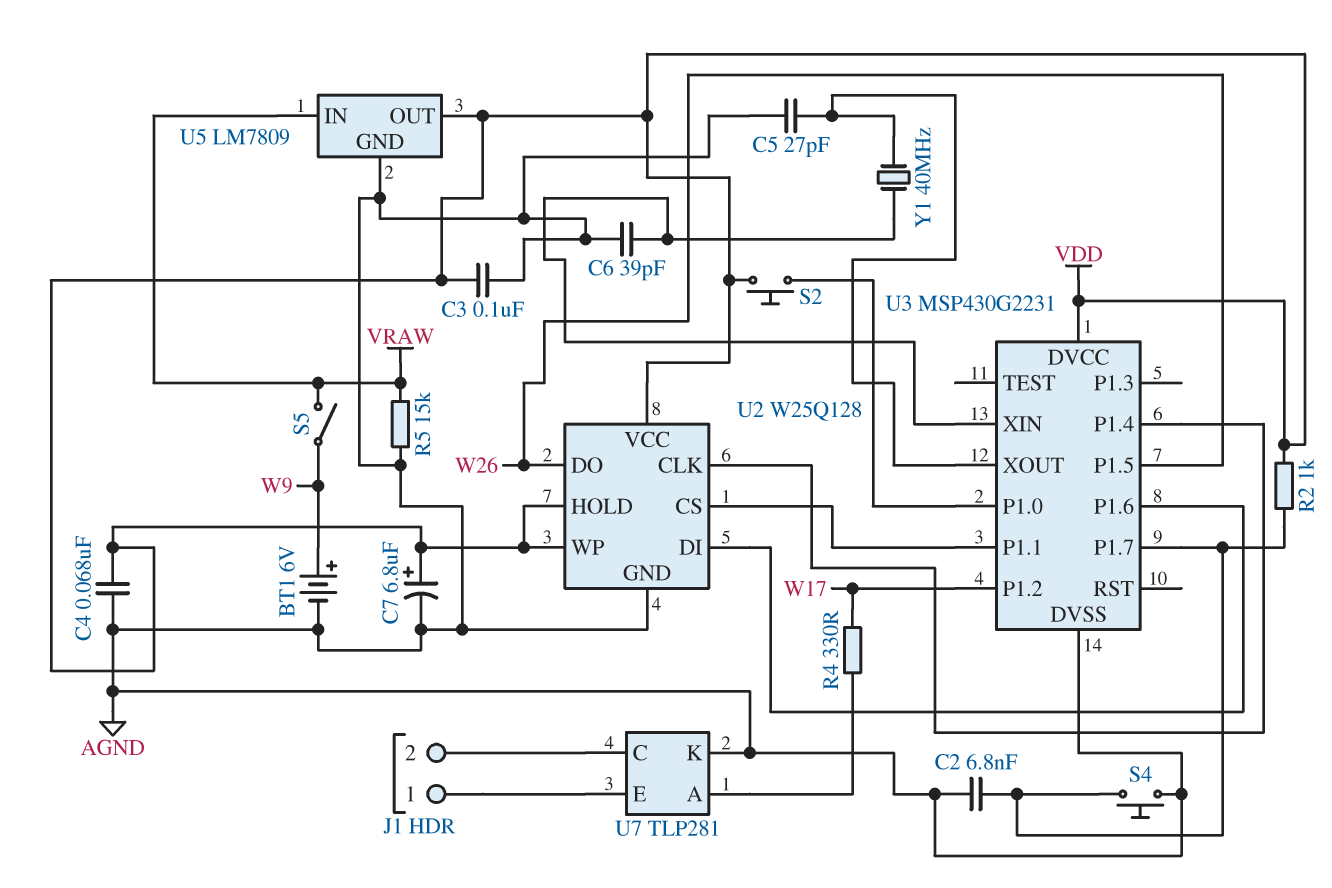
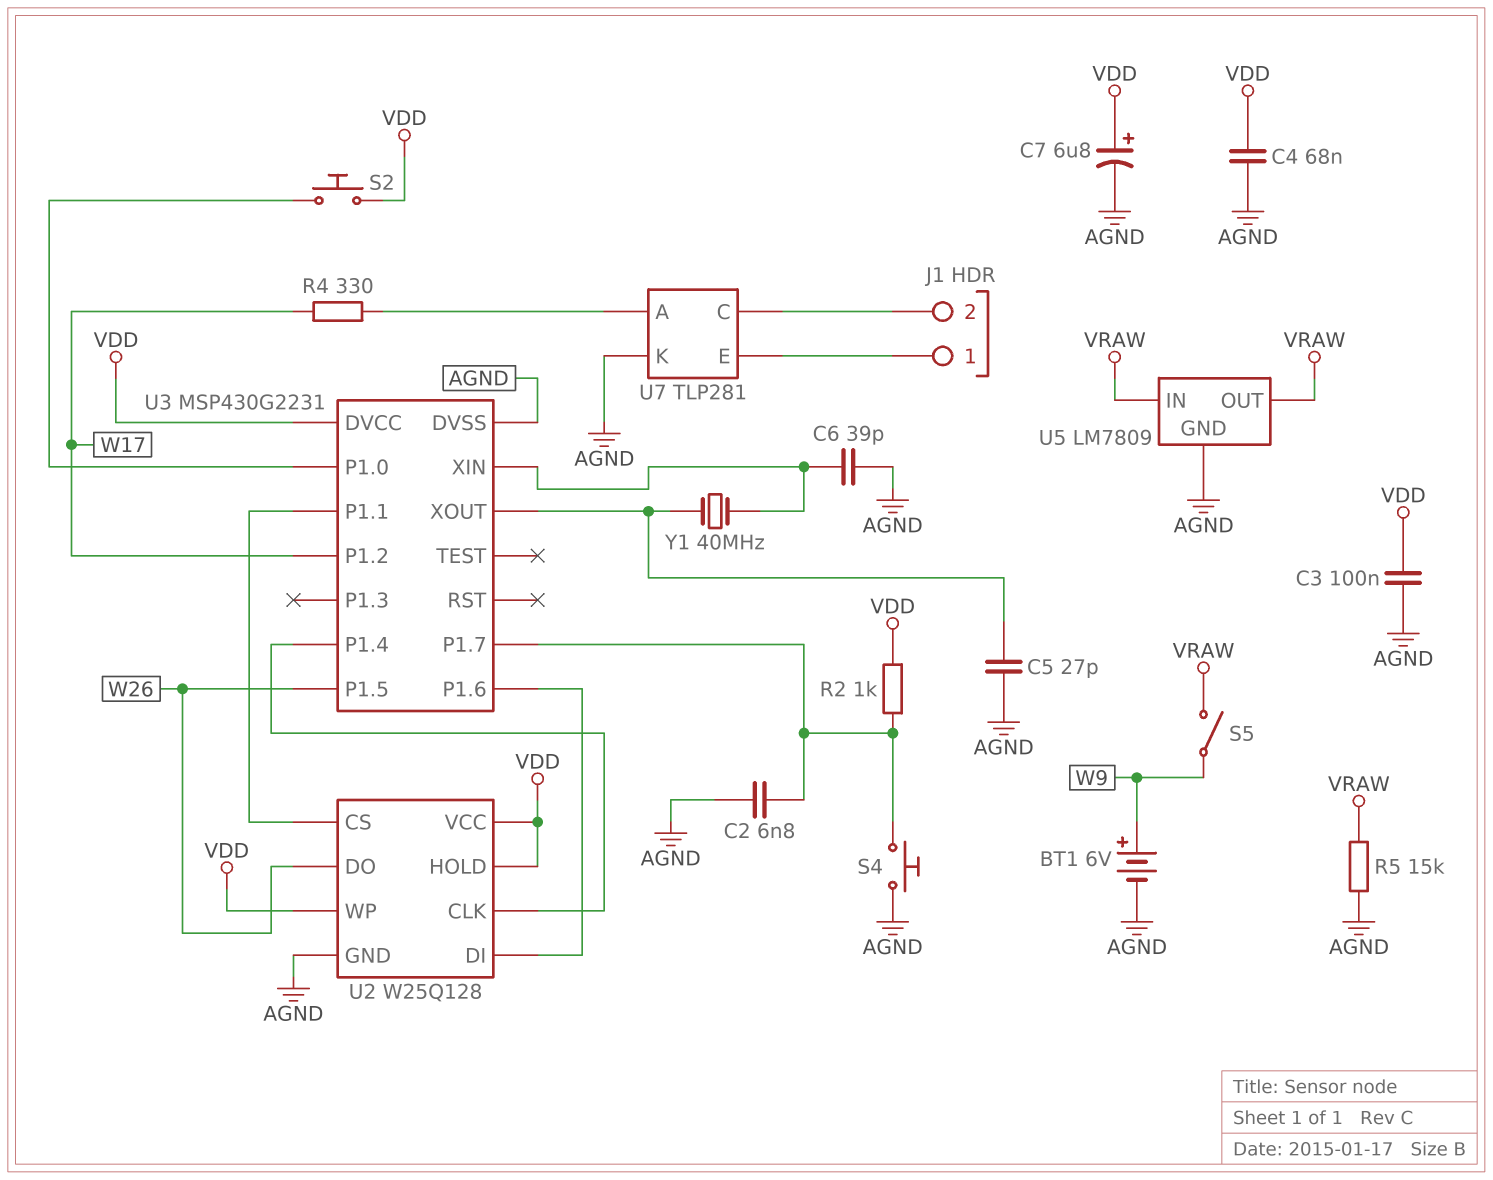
U5 pin OUT: VDD -> VRAW

